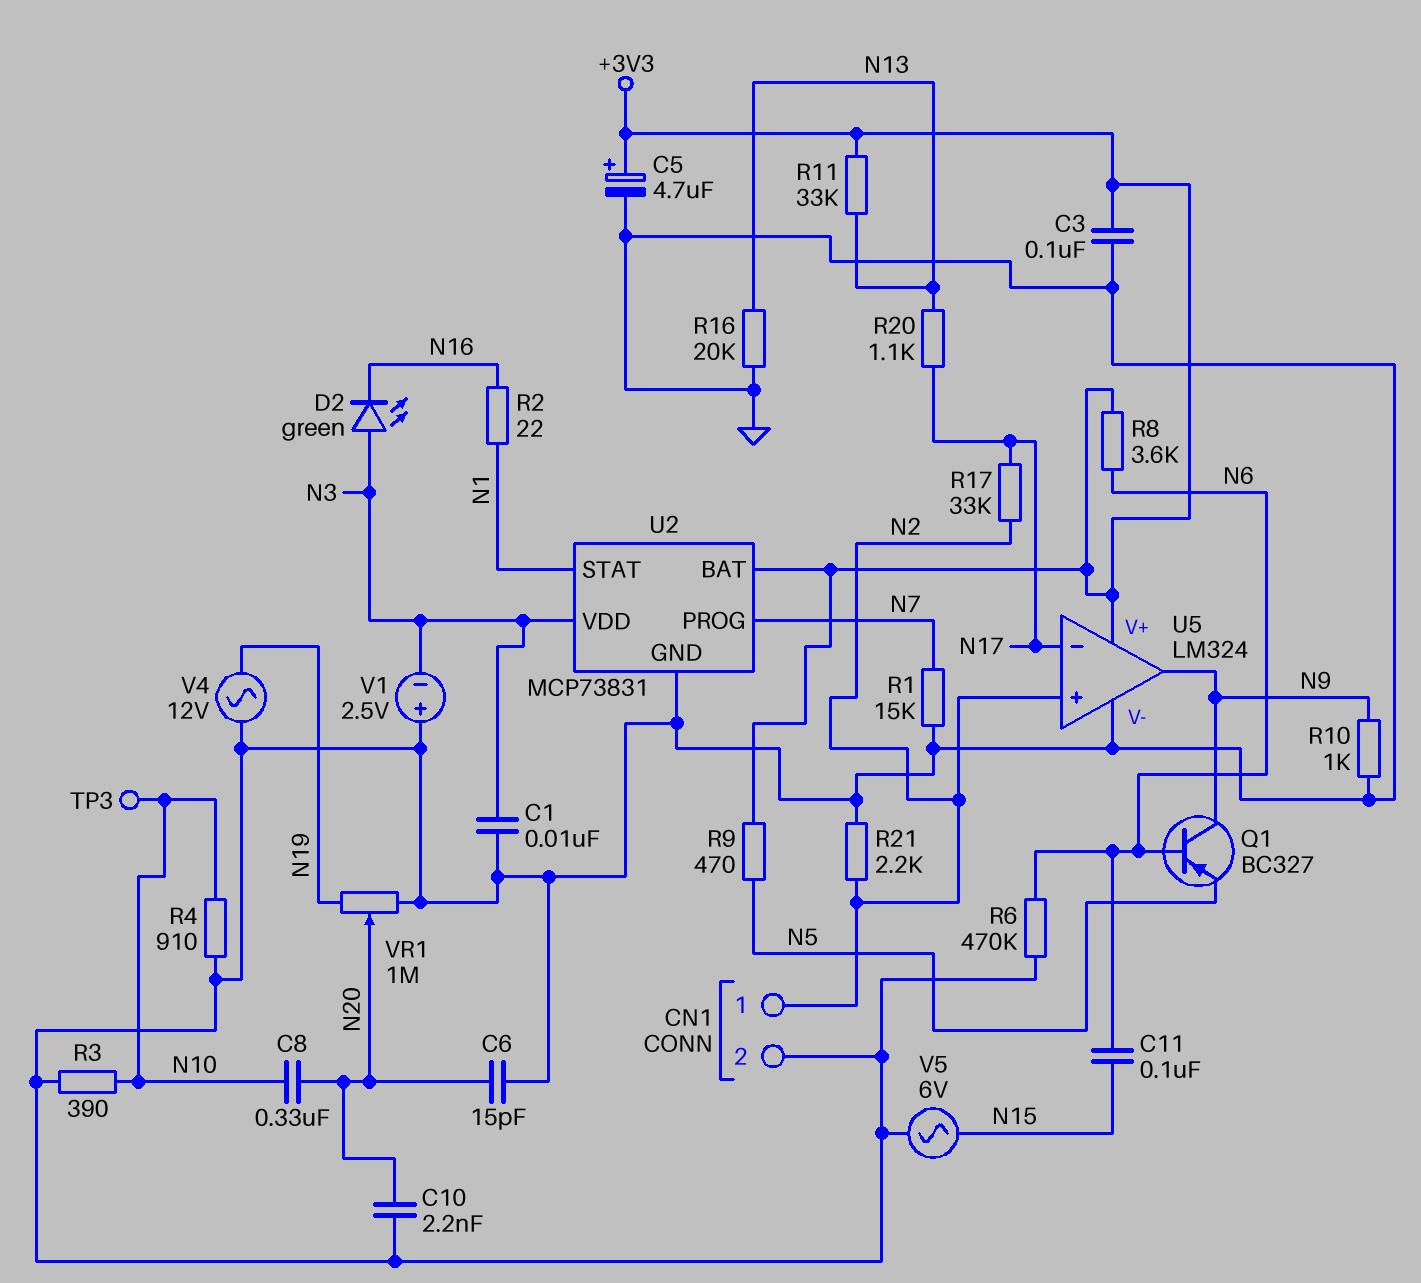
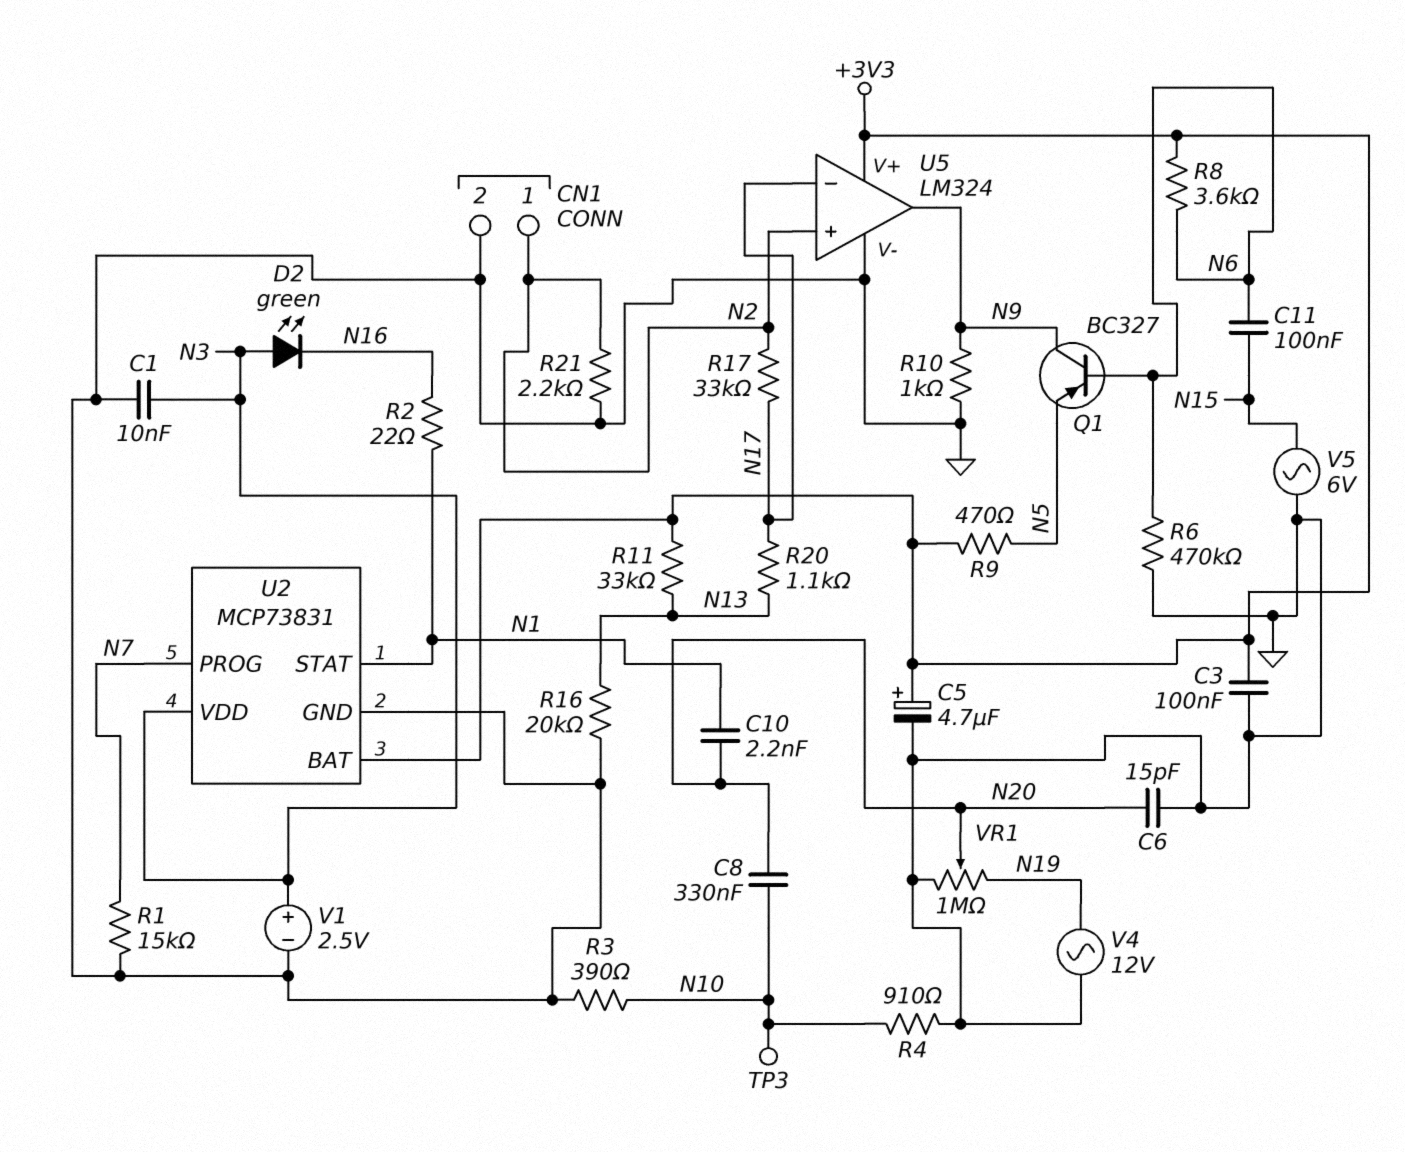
C10: 2.2nF (GND, N20) -> 2.2nF (N1, N20)
V1: 2.5V (plus GND, minus N3) -> 2.5V (plus N3, minus GND)

